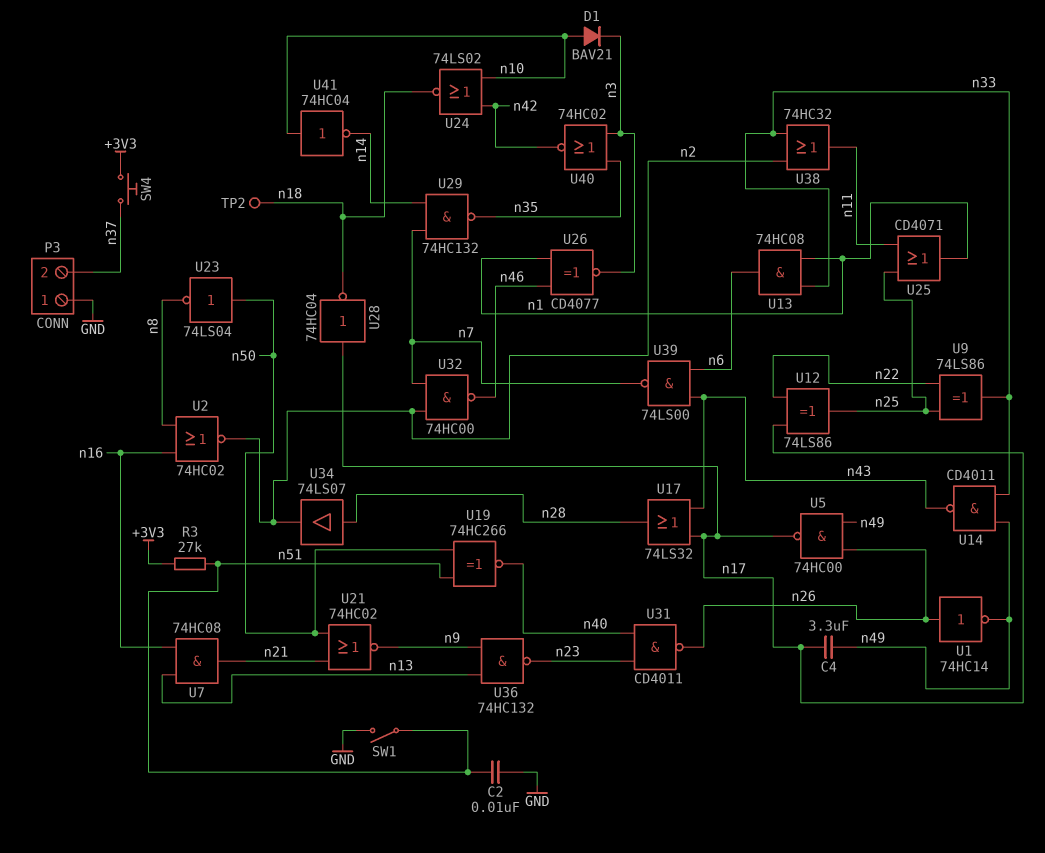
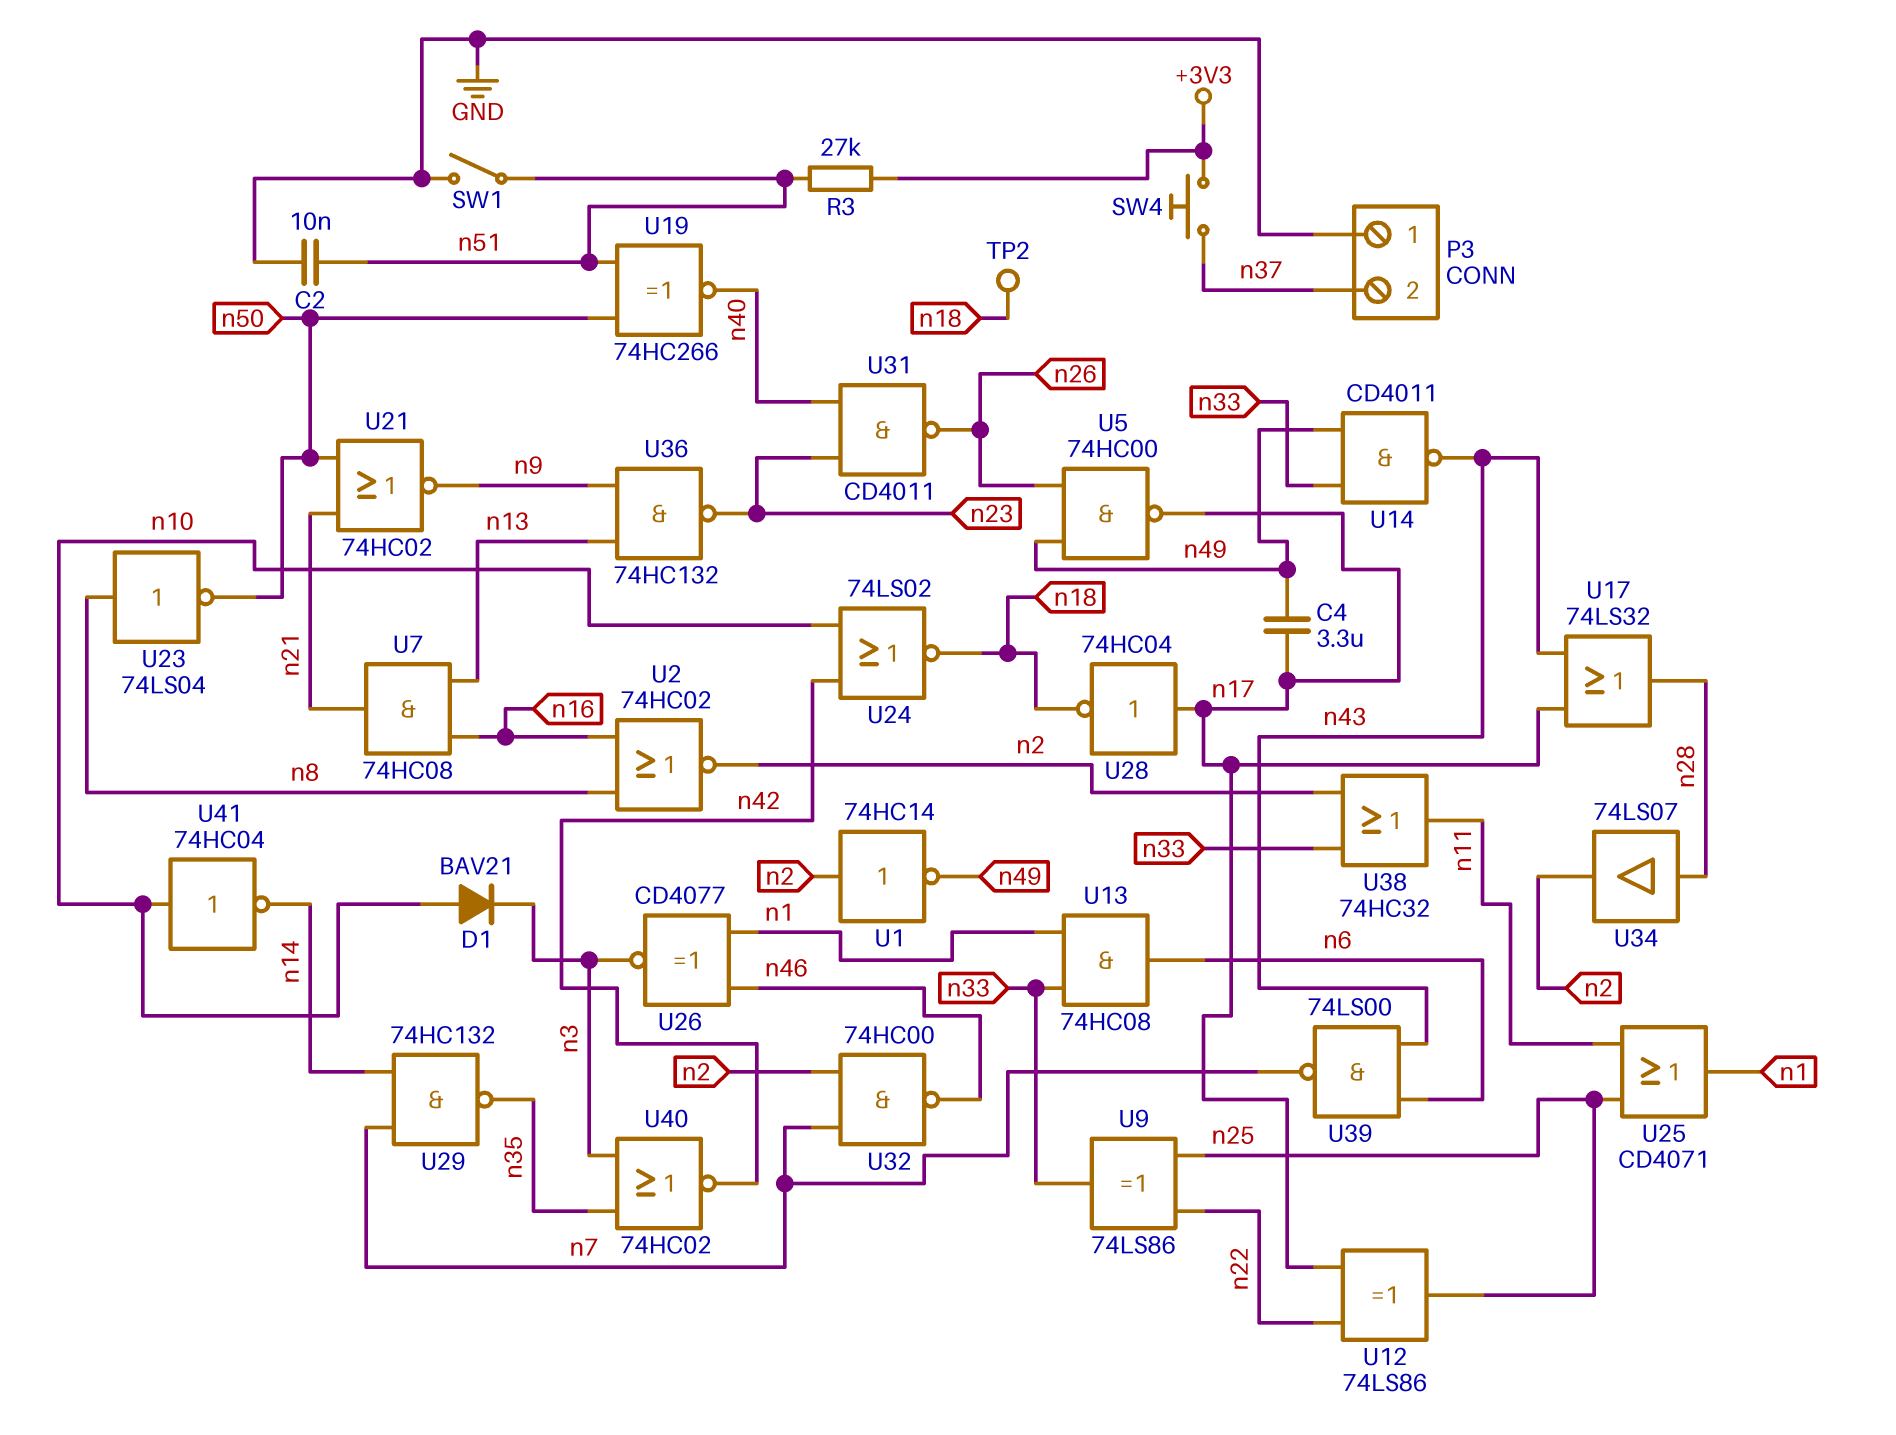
U1: NOT 74HC14 (in n26, out n49) -> NOT 74HC14 (in n2, out n49)
U23: NOT 74LS04 (in n50, out n8) -> NOT 74LS04 (in n8, out n50)

